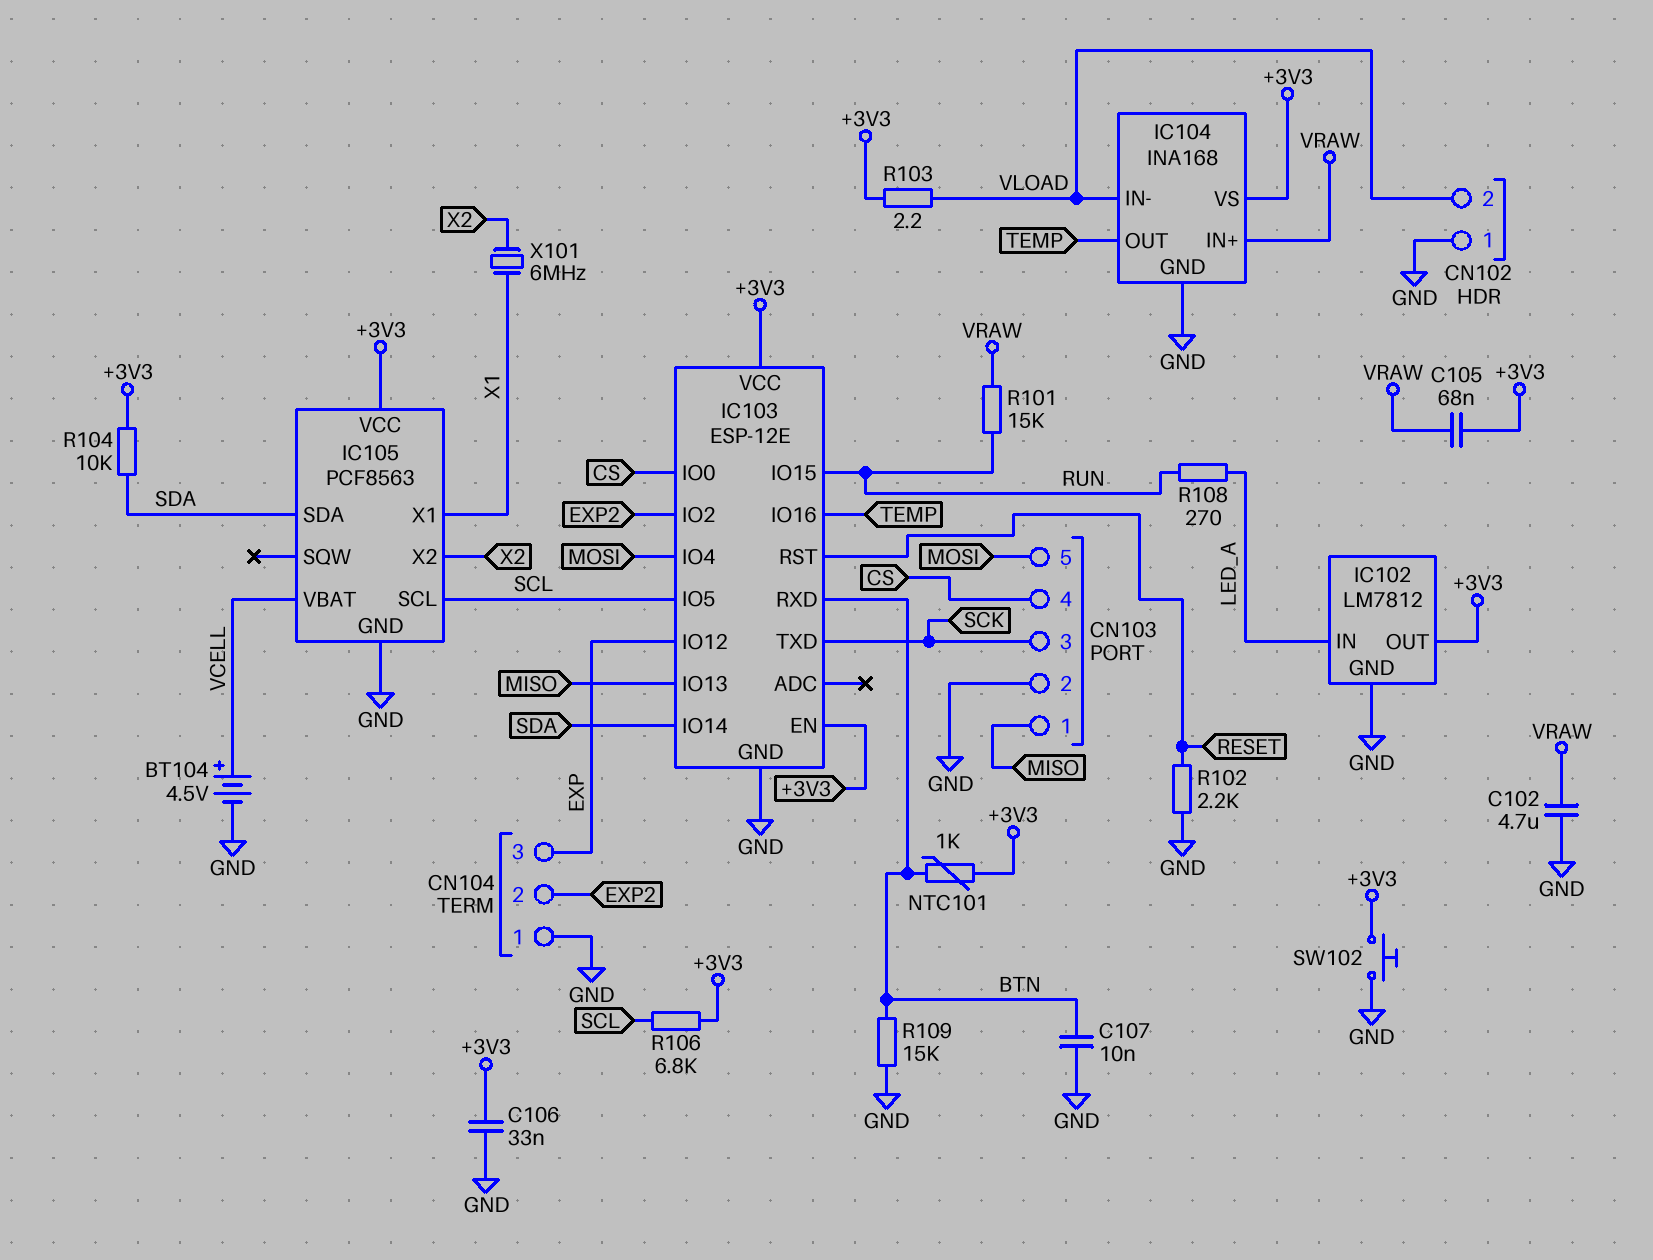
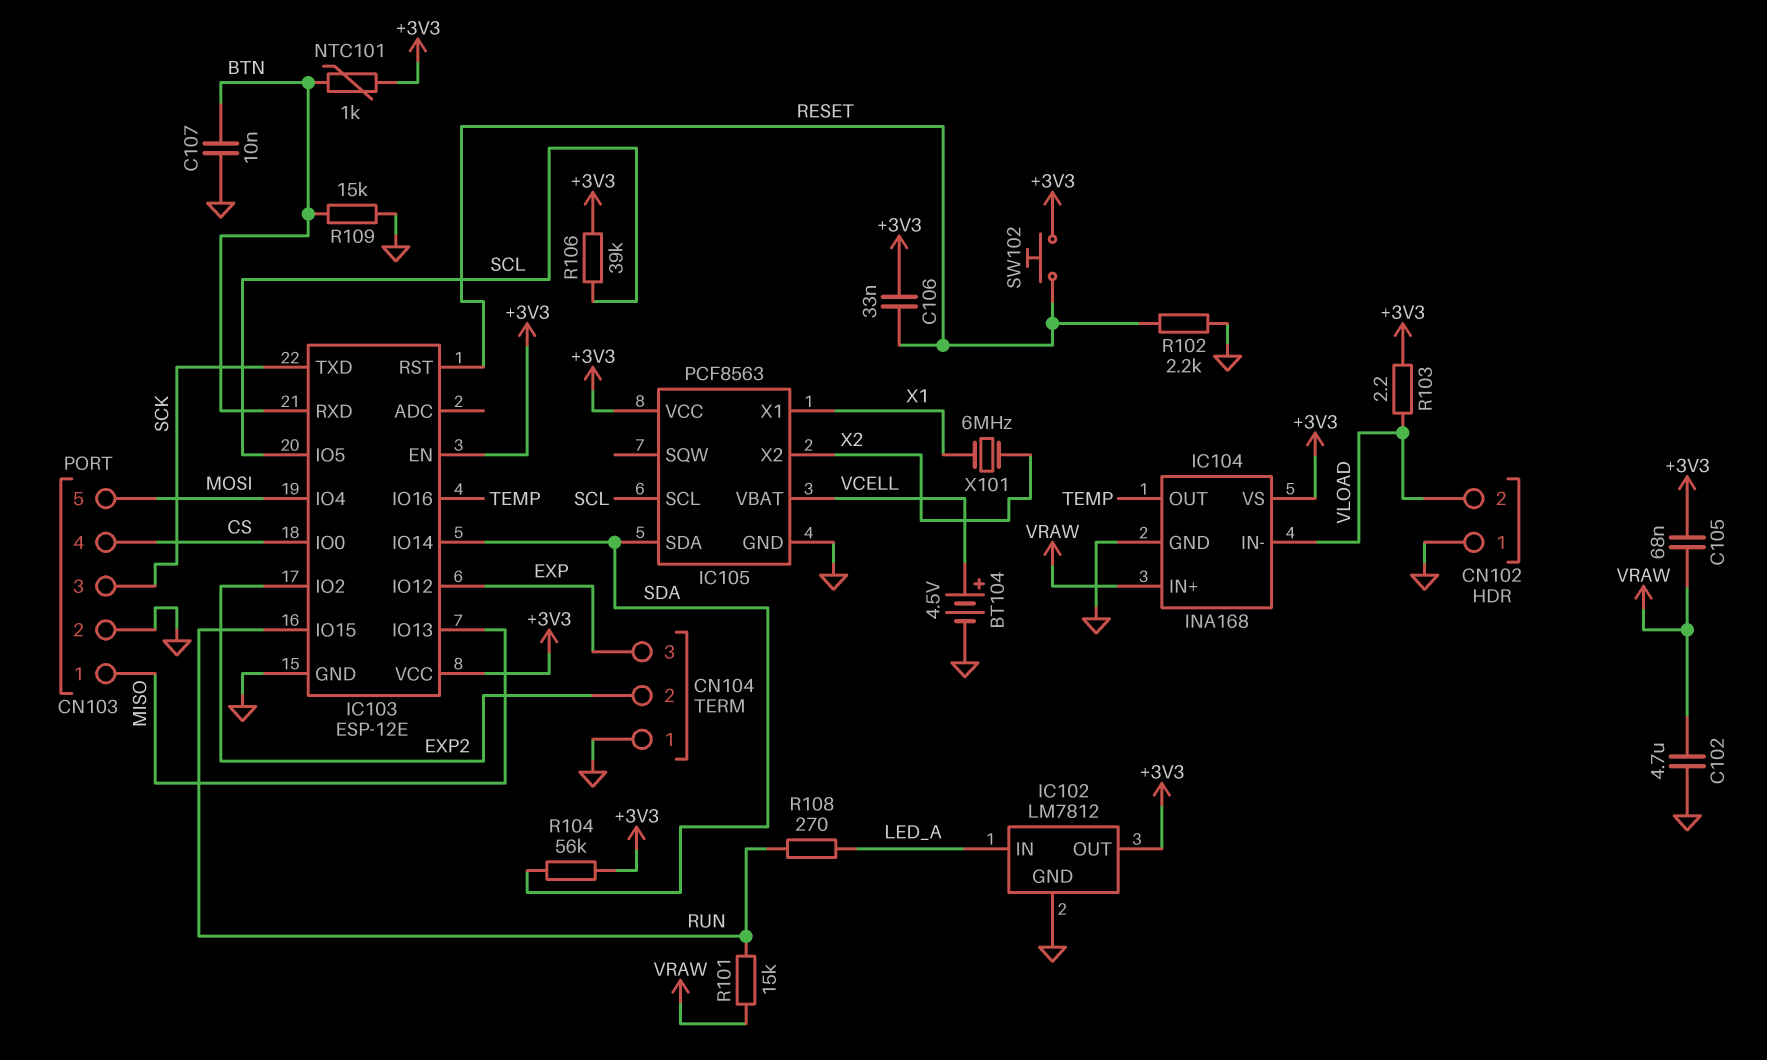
C106: 33nF (+3V3, GND) -> 33nF (+3V3, RESET)
R104: 10k (+3V3, SDA) -> 56k (+3V3, SDA)
R106: 6.8k (+3V3, SCL) -> 39k (+3V3, SCL)
SW102: button (+3V3, GND) -> button (+3V3, RESET)

